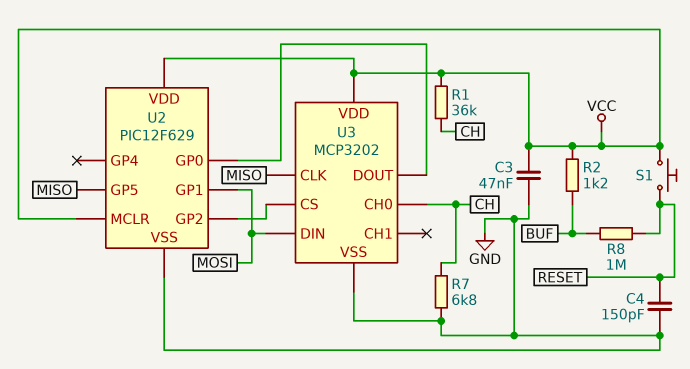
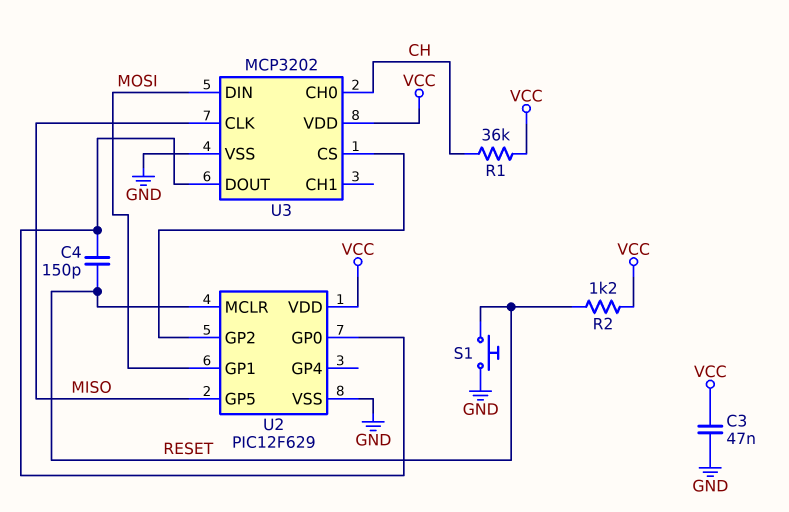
C4: 150pF (GND, RESET) -> 150pF (RESET, U2/GP0)
R2: 1.2k (BUF, VCC) -> 1.2k (RESET, VCC)
R7: 6.8k (CH, GND) -> none
R8: 1M (BUF, RESET) -> none
S1: button (RESET, VCC) -> button (GND, RESET)
U2 pin MCLR: VCC -> RESET

